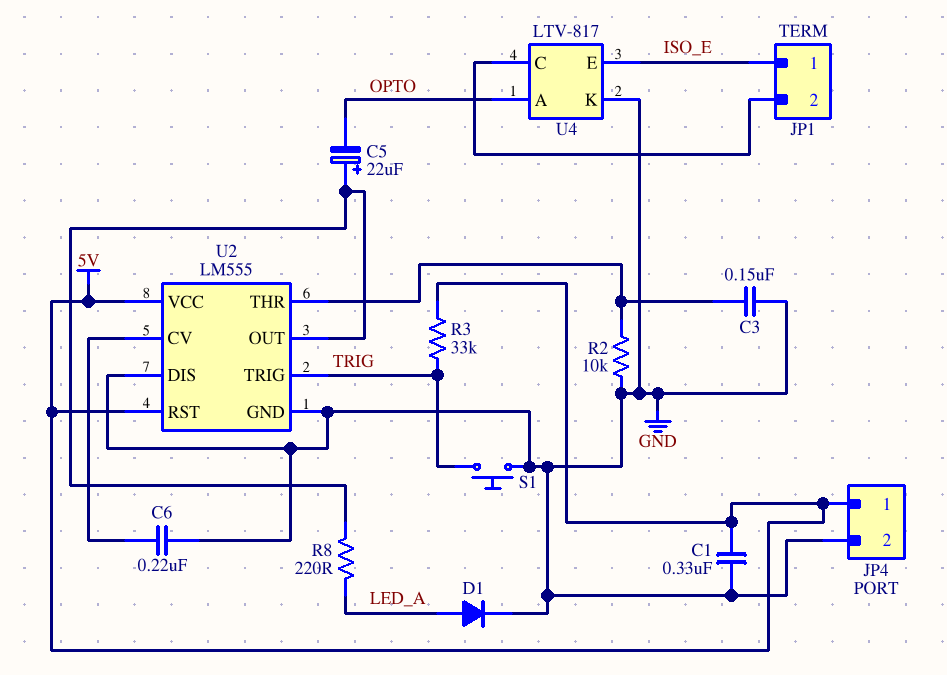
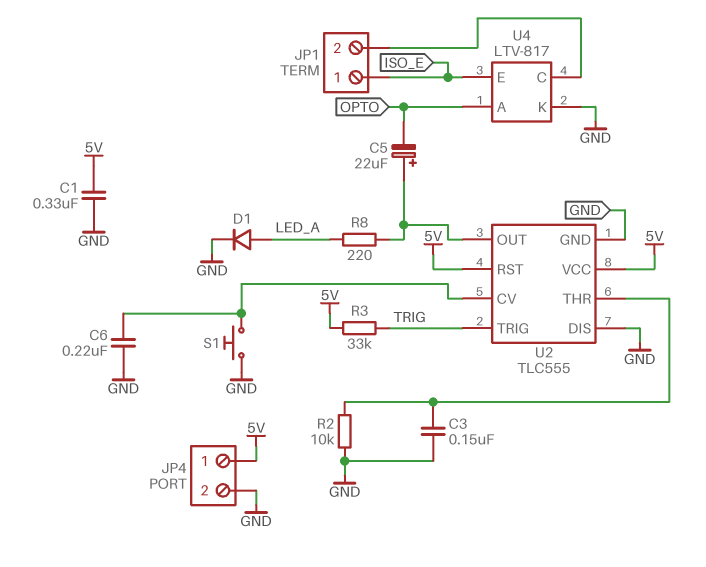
S1: button (GND, TRIG) -> button (GND, U2/CV)
U2: LM555 -> TLC555

